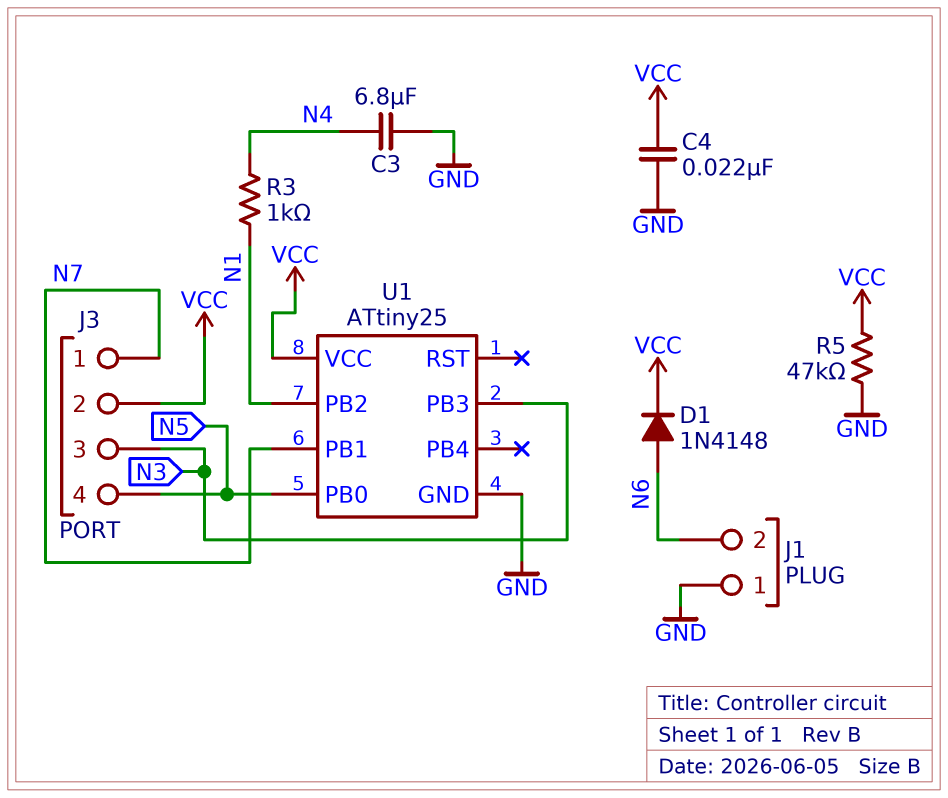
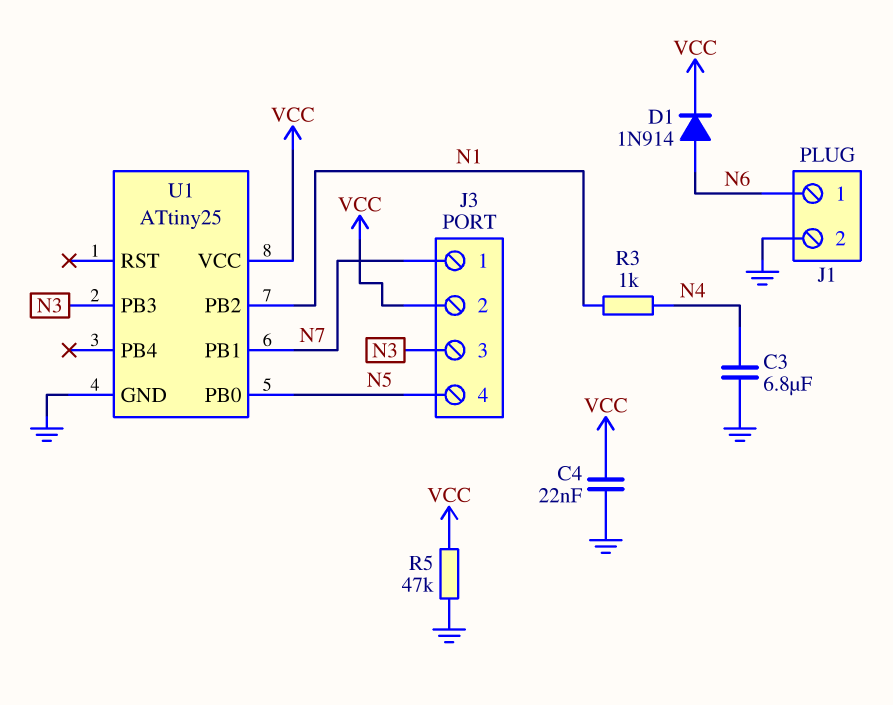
D1: diode 1N4148 (A N6, K VCC) -> diode 1N914 (A N6, K VCC)
J1 pin 1: GND -> N6
J1 pin 2: N6 -> GND

